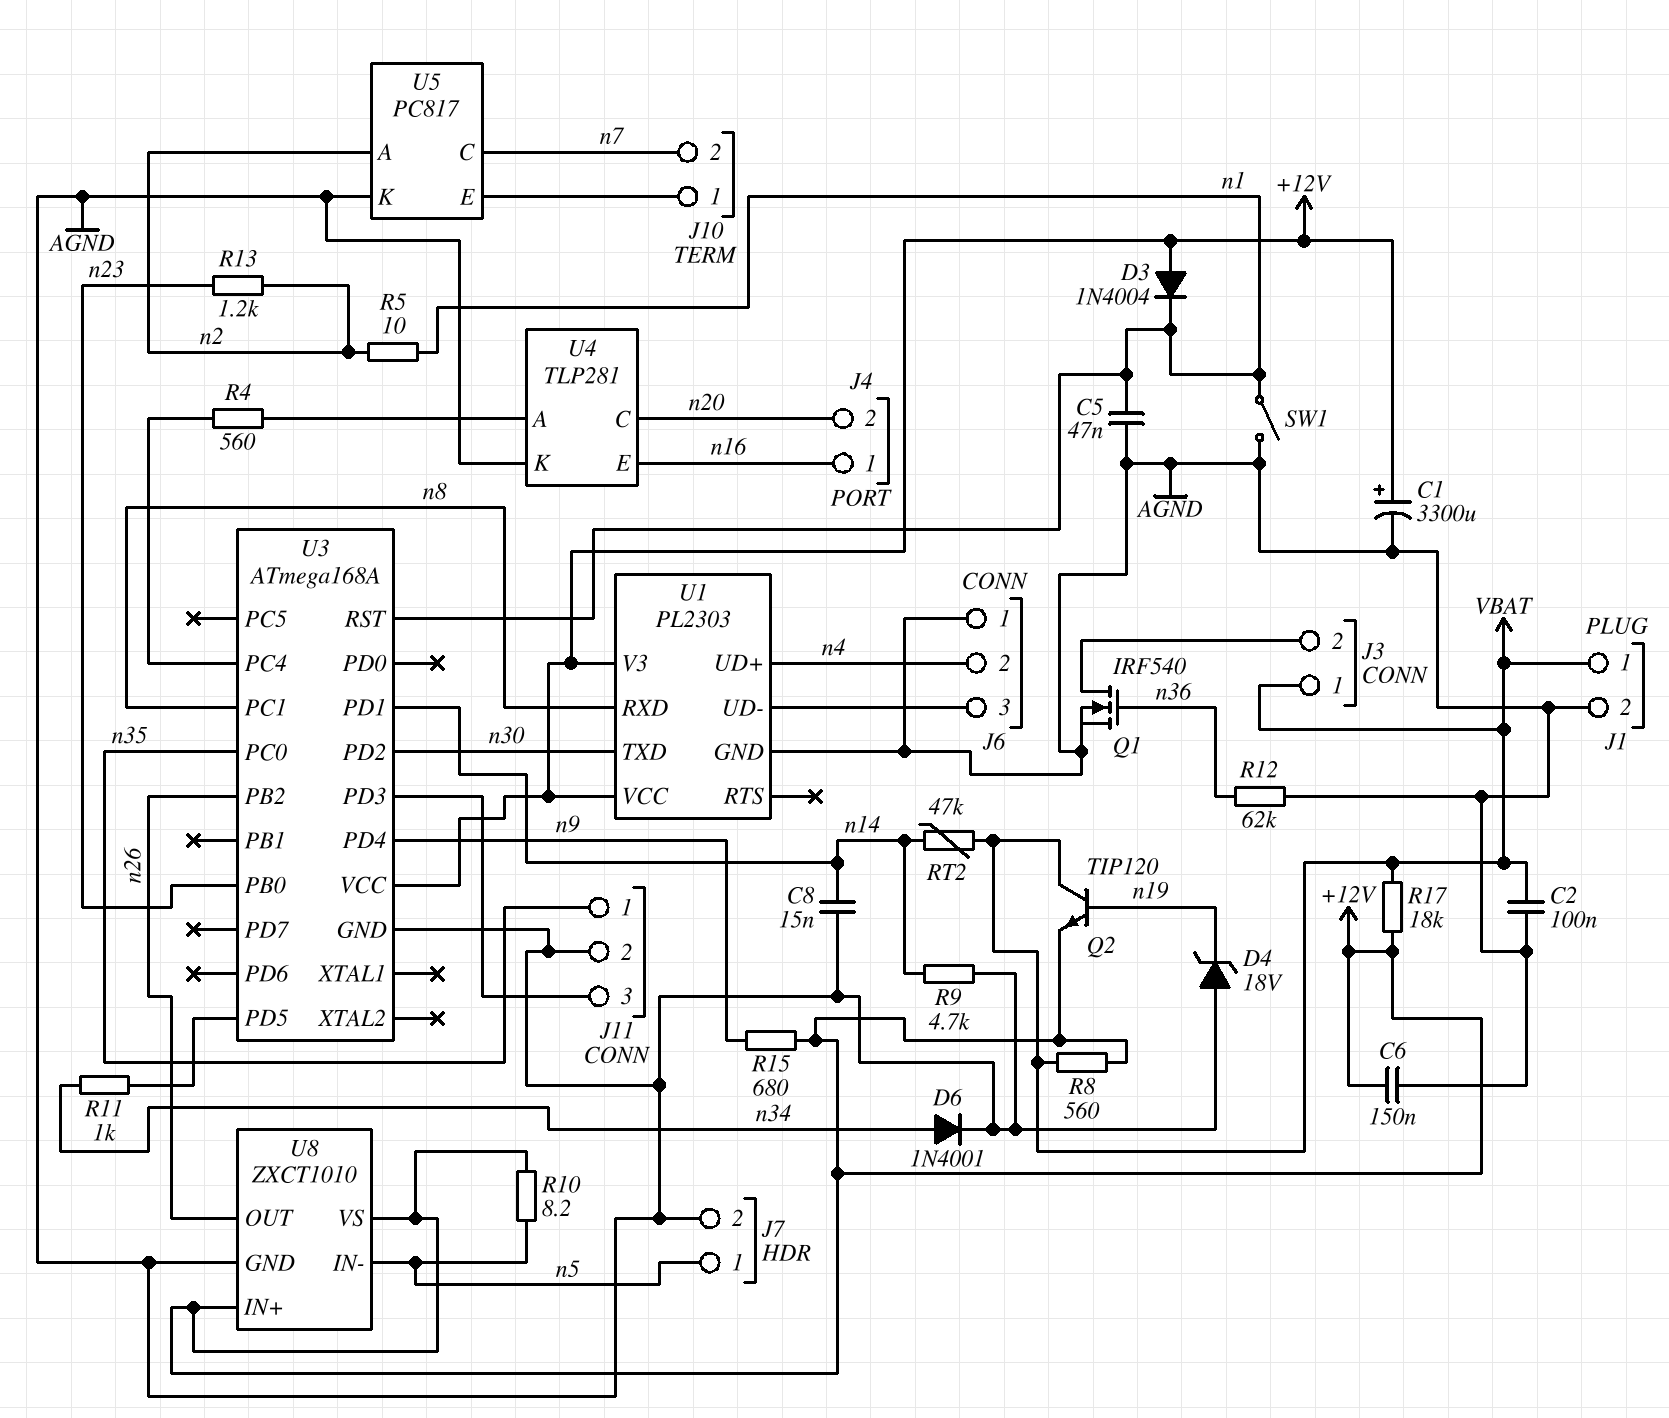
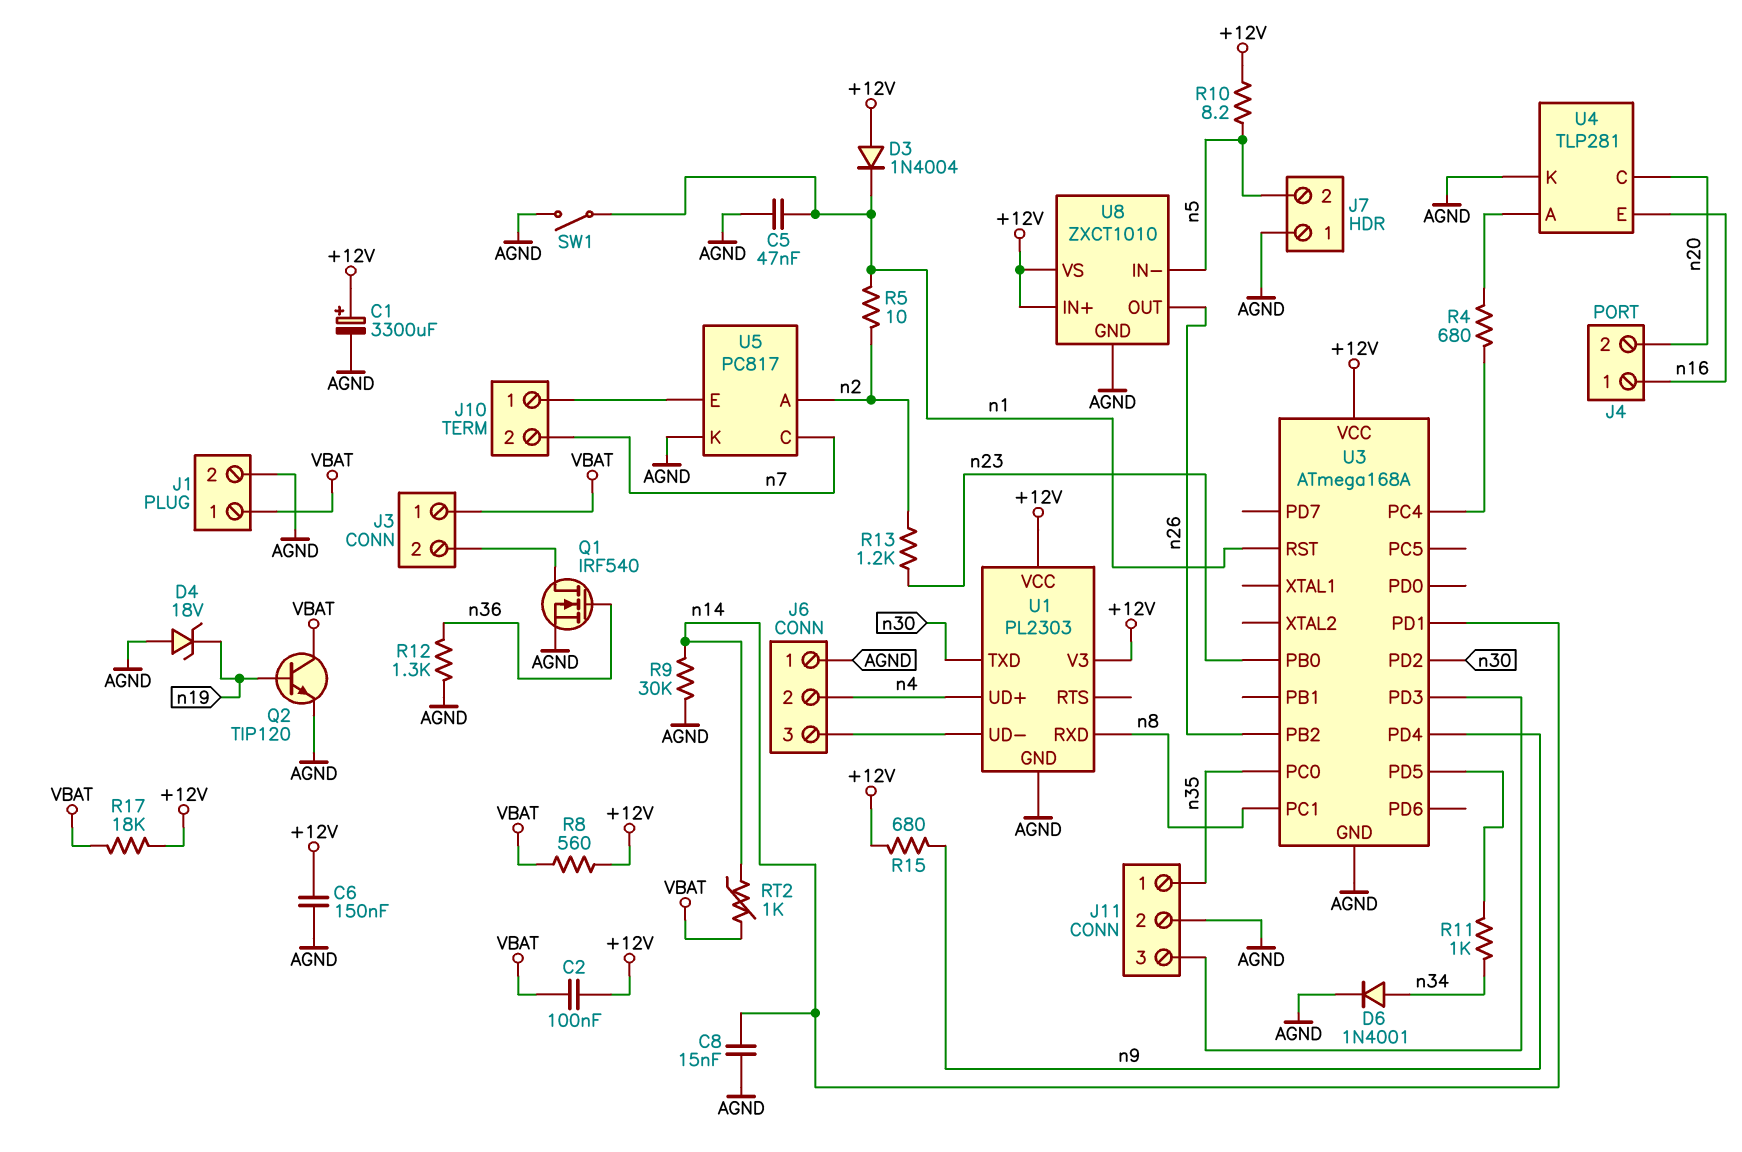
C2: 100nF (AGND, VBAT) -> 100nF (+12V, VBAT)
J7 pin 1: n5 -> AGND
J7 pin 2: AGND -> n5
Q2: NPN TIP120 (B n19, C VBAT, E +12V) -> NPN TIP120 (B n19, C VBAT, E AGND)
R4: 560 (U3/PC4, U4/A) -> 680 (U3/PC4, U4/A)
R9: 4.7k (AGND, n14) -> 30k (AGND, n14)
R12: 62k (AGND, n36) -> 1.3k (AGND, n36)
RT2: 47k (VBAT, n14) -> 1k (VBAT, n14)

